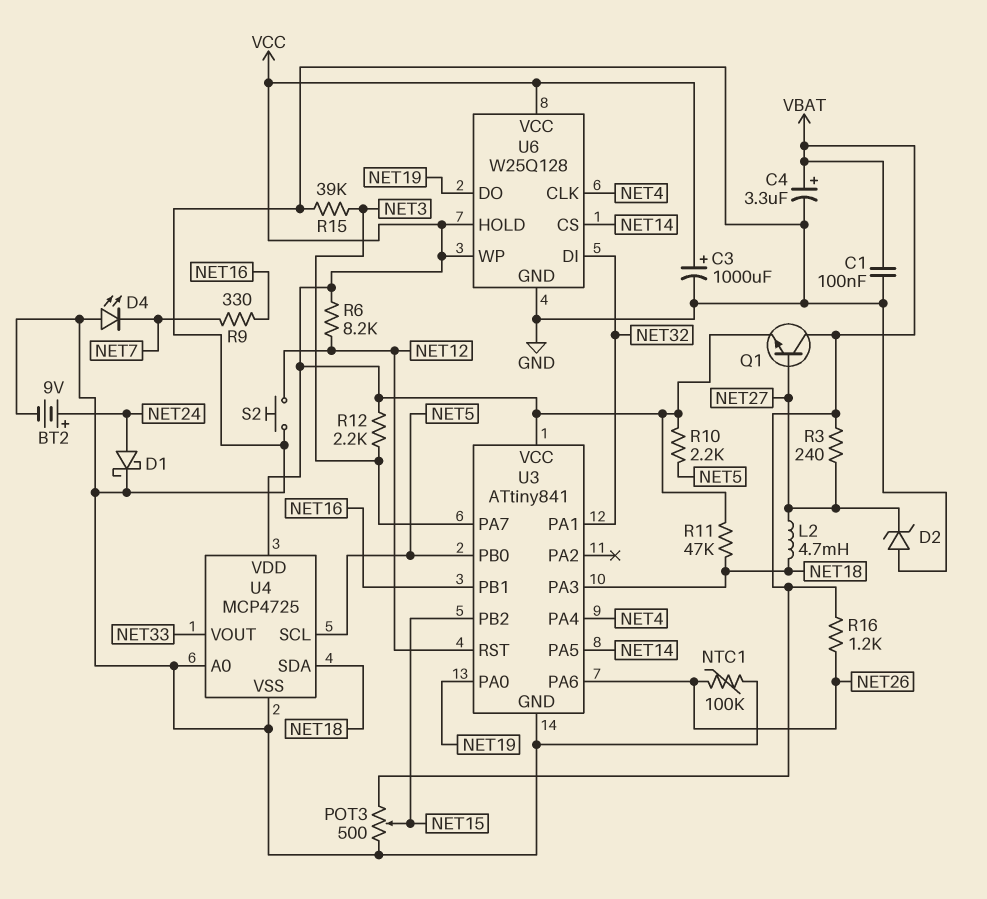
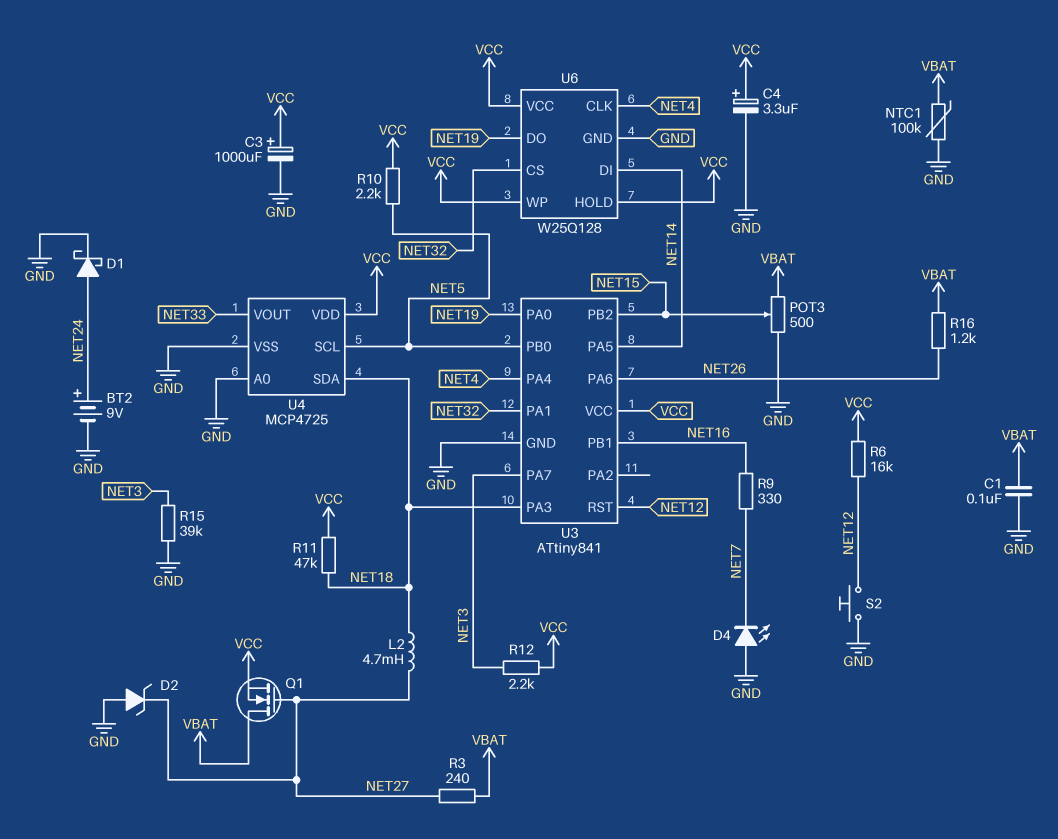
C4: 3.3uF (plus VBAT, minus GND) -> 3.3uF (plus VCC, minus GND)
NTC1: 100k (GND, NET26) -> 100k (GND, VBAT)
Q1: NPN (B NET27, C VBAT, E VCC) -> NMOS (G NET27, D VBAT, S VCC)
R6: 8.2k (NET12, VCC) -> 16k (NET12, VCC)
U6 pin CS: NET14 -> NET32
U6 pin DI: NET32 -> NET14

